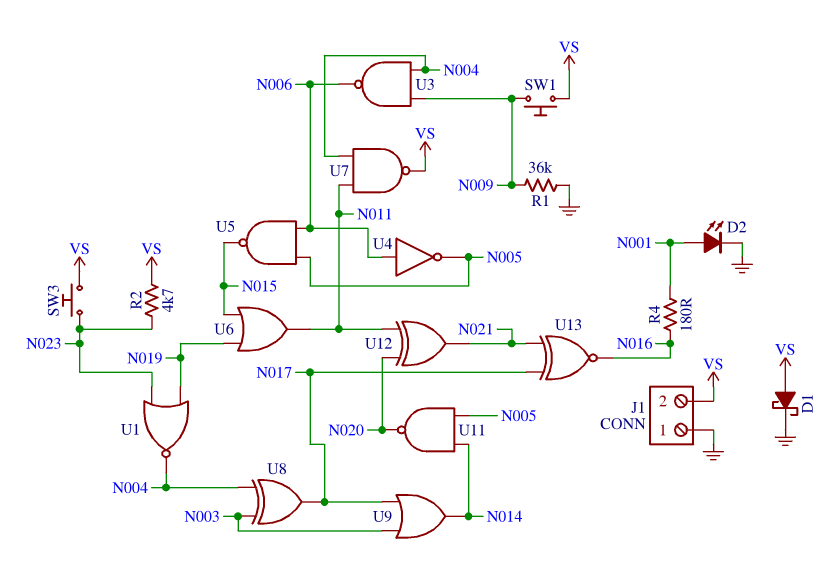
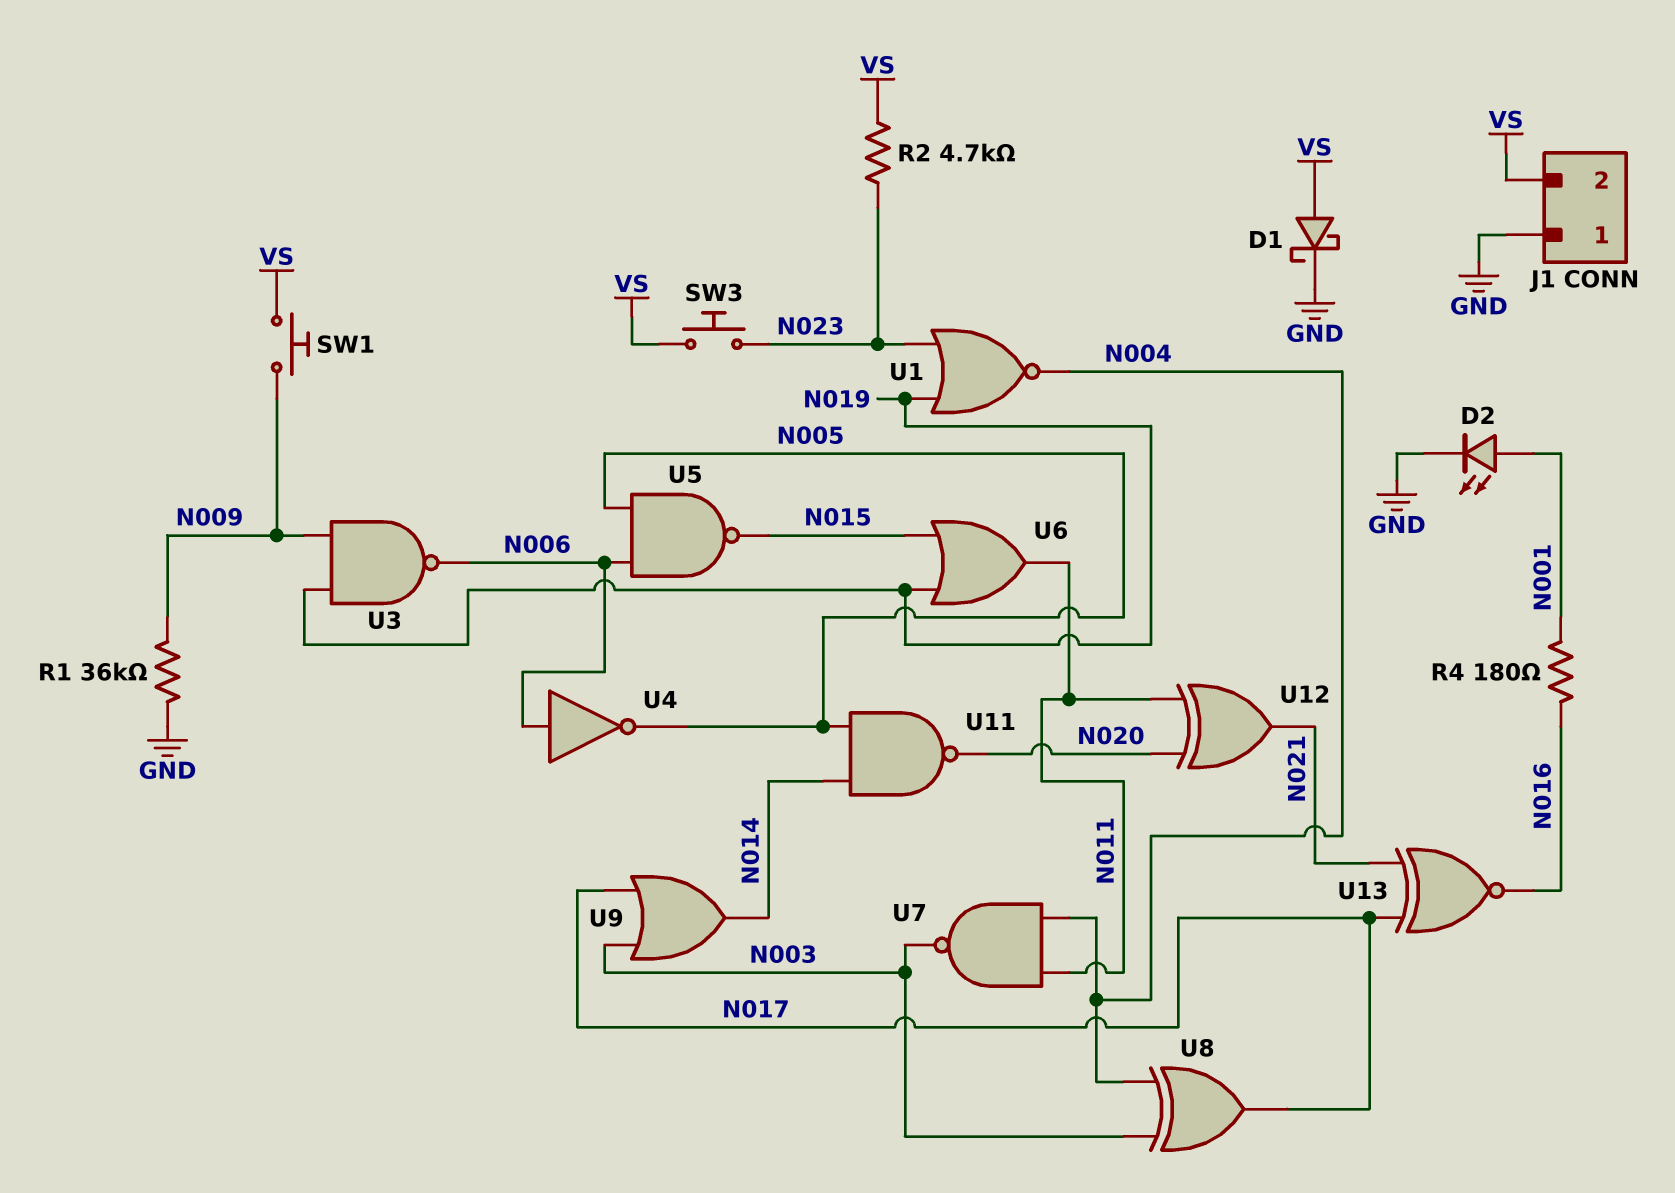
U3: NAND (in N004, in N009, out N006) -> NAND (in N009, in N019, out N006)
U7: NAND (in N004, in N011, out VS) -> NAND (in N004, in N011, out N003)

